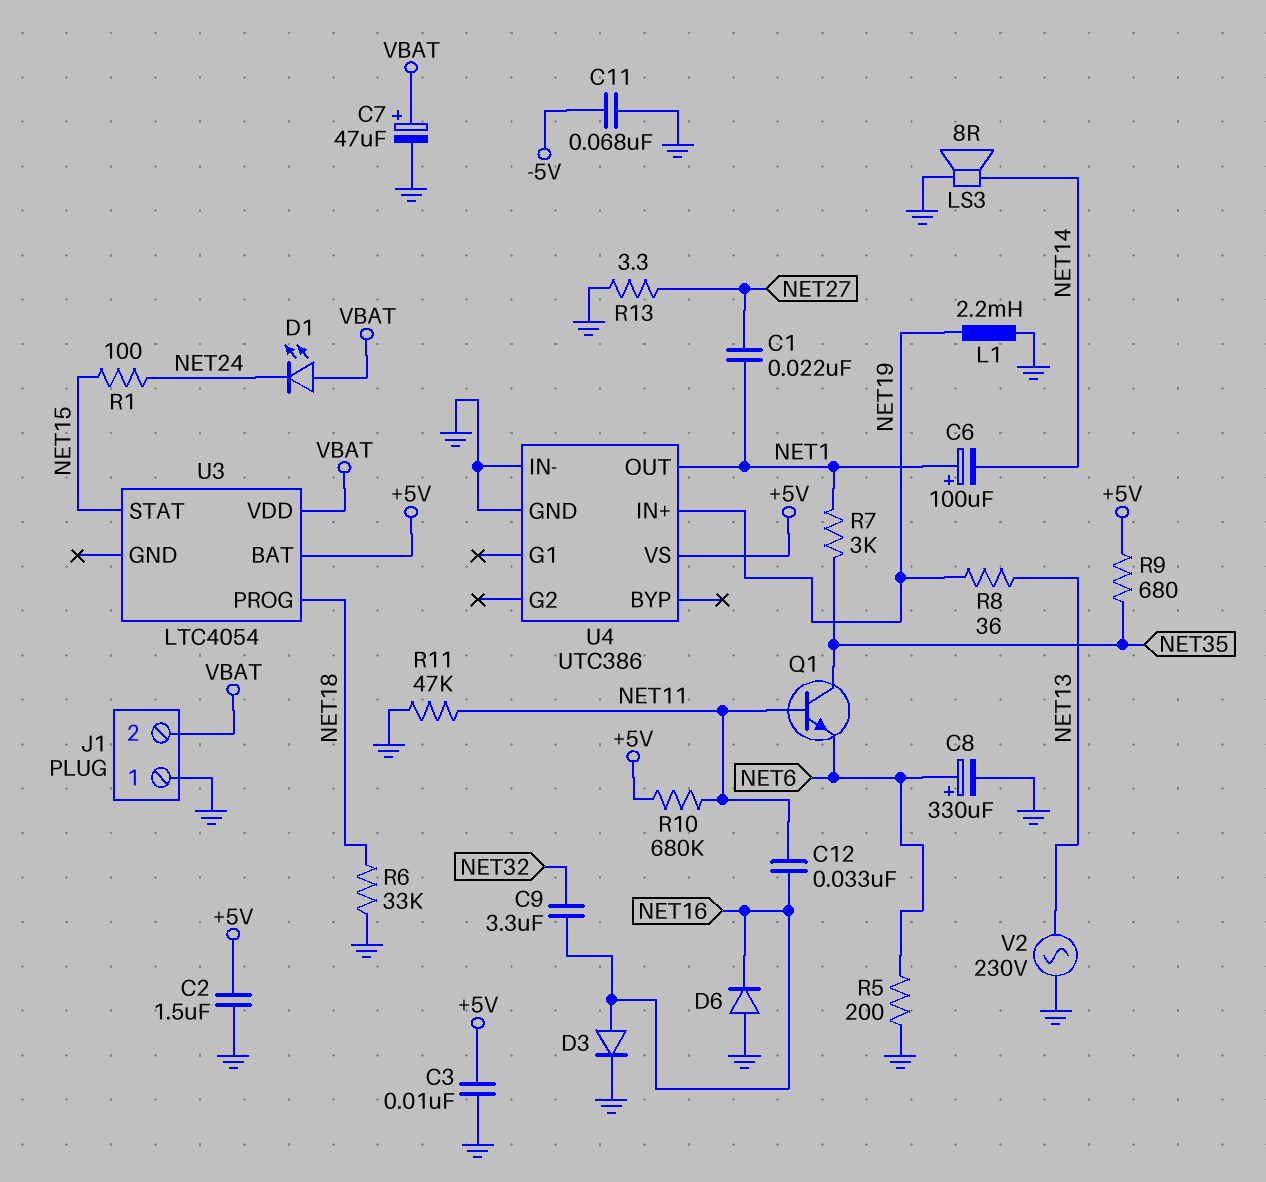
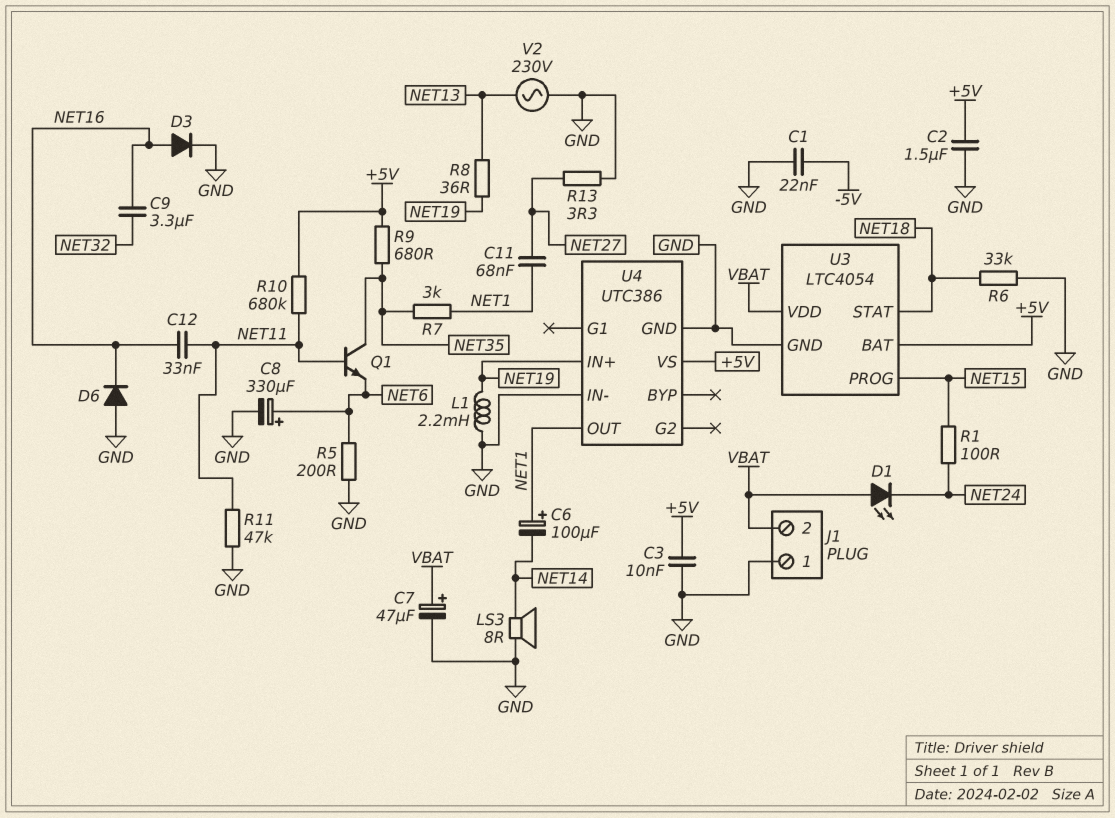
C1: 22nF (NET1, NET27) -> 22nF (-5V, GND)
C11: 68nF (-5V, GND) -> 68nF (NET1, NET27)
U3 pin GND: none -> GND
U3 pin PROG: NET18 -> NET15
U3 pin STAT: NET15 -> NET18

